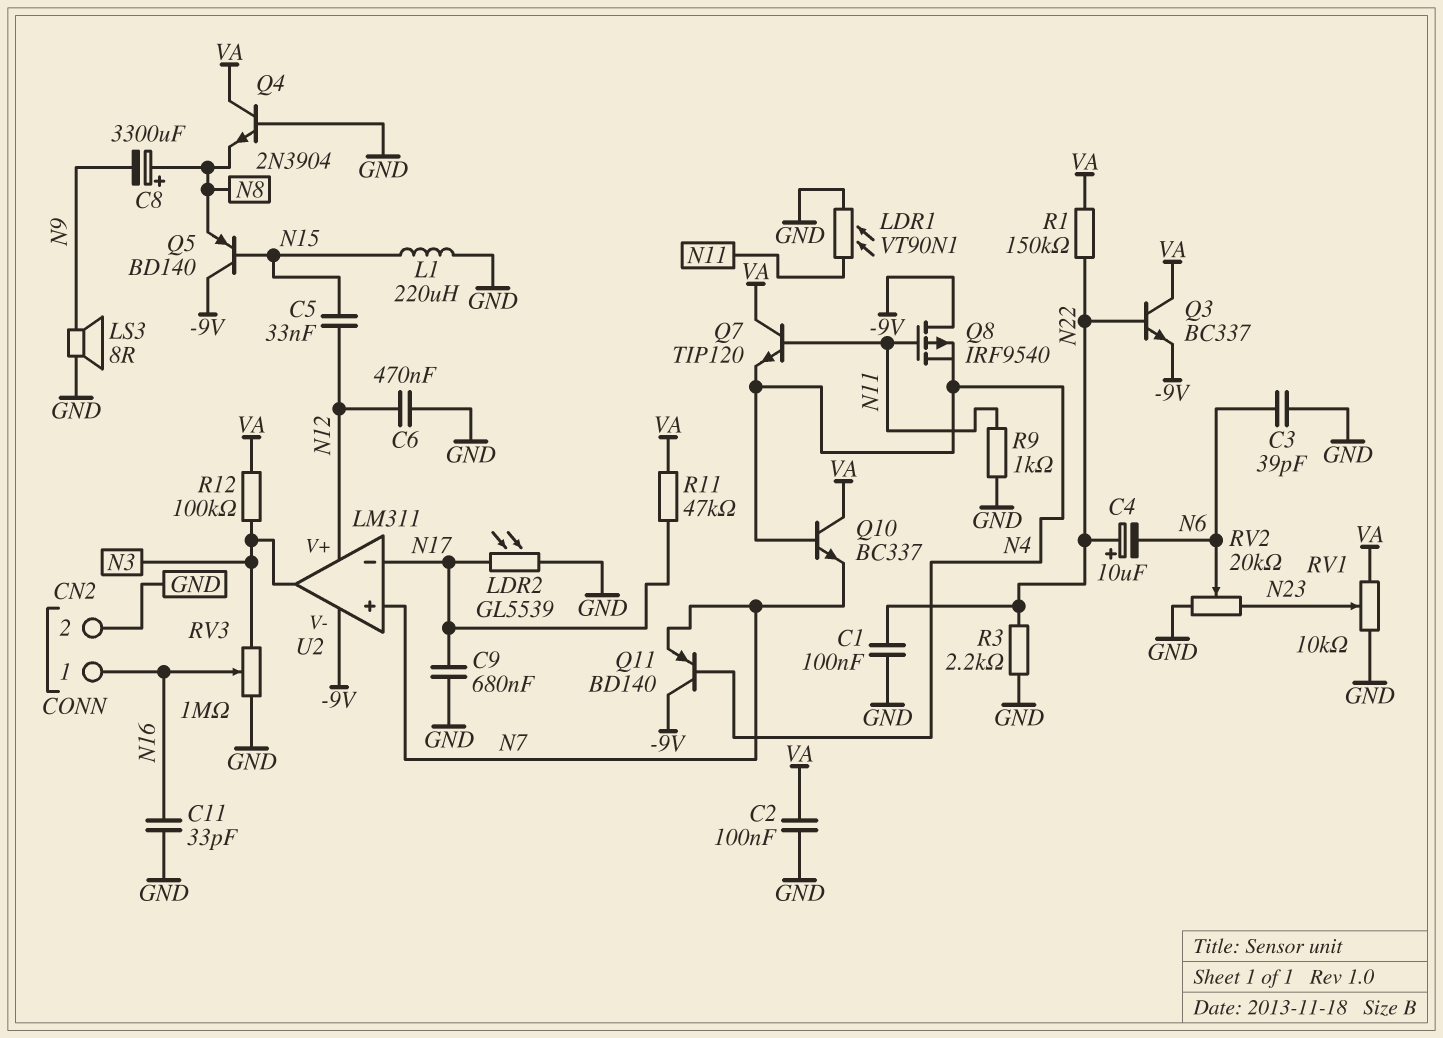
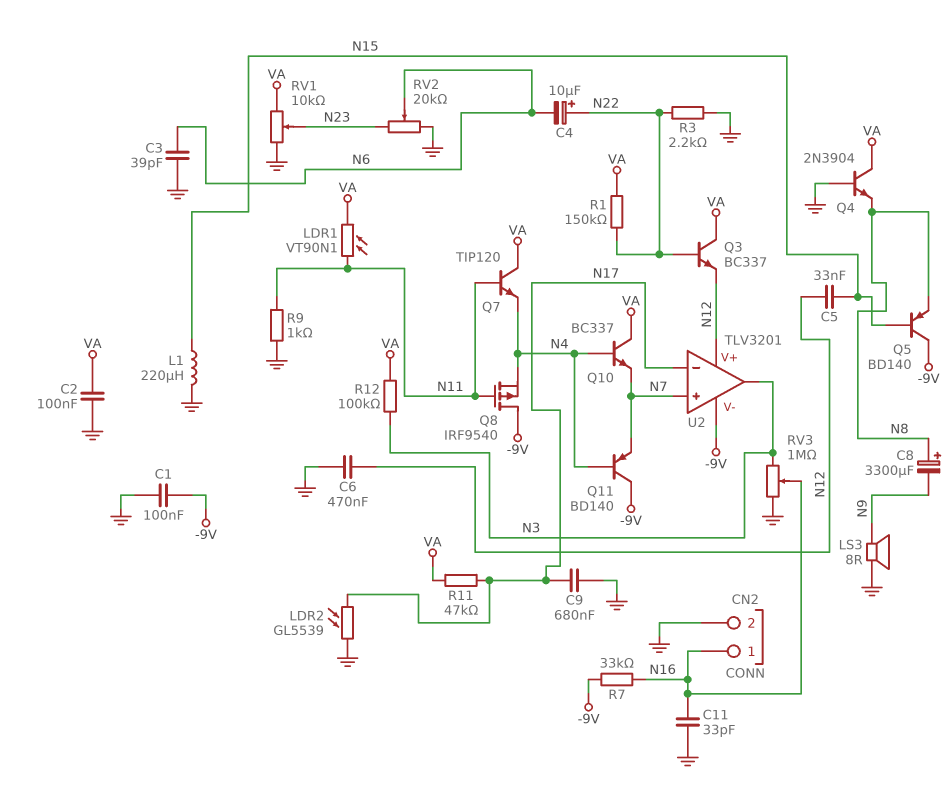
C1: 100nF (GND, N22) -> 100nF (-9V, GND)
LDR1: VT90N1 (GND, N11) -> VT90N1 (N11, VA)
Q3: NPN BC337 (B N22, C VA, E -9V) -> NPN BC337 (B N22, C VA, E N12)
R7: none -> 33k (-9V, N16)
U2: LM311 -> TLV3201

